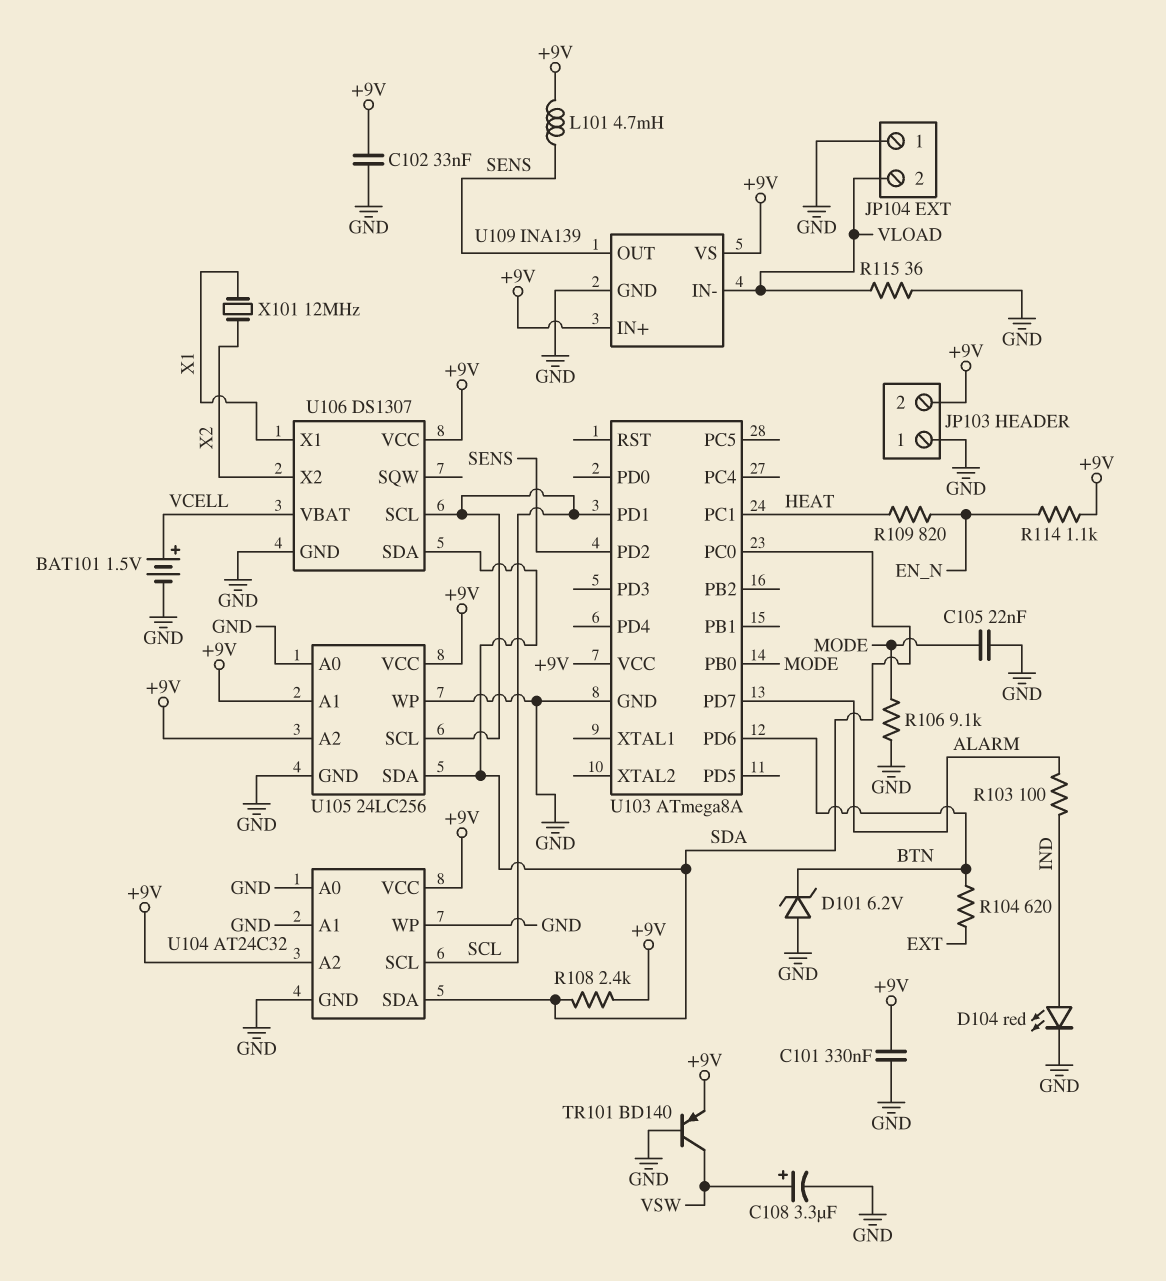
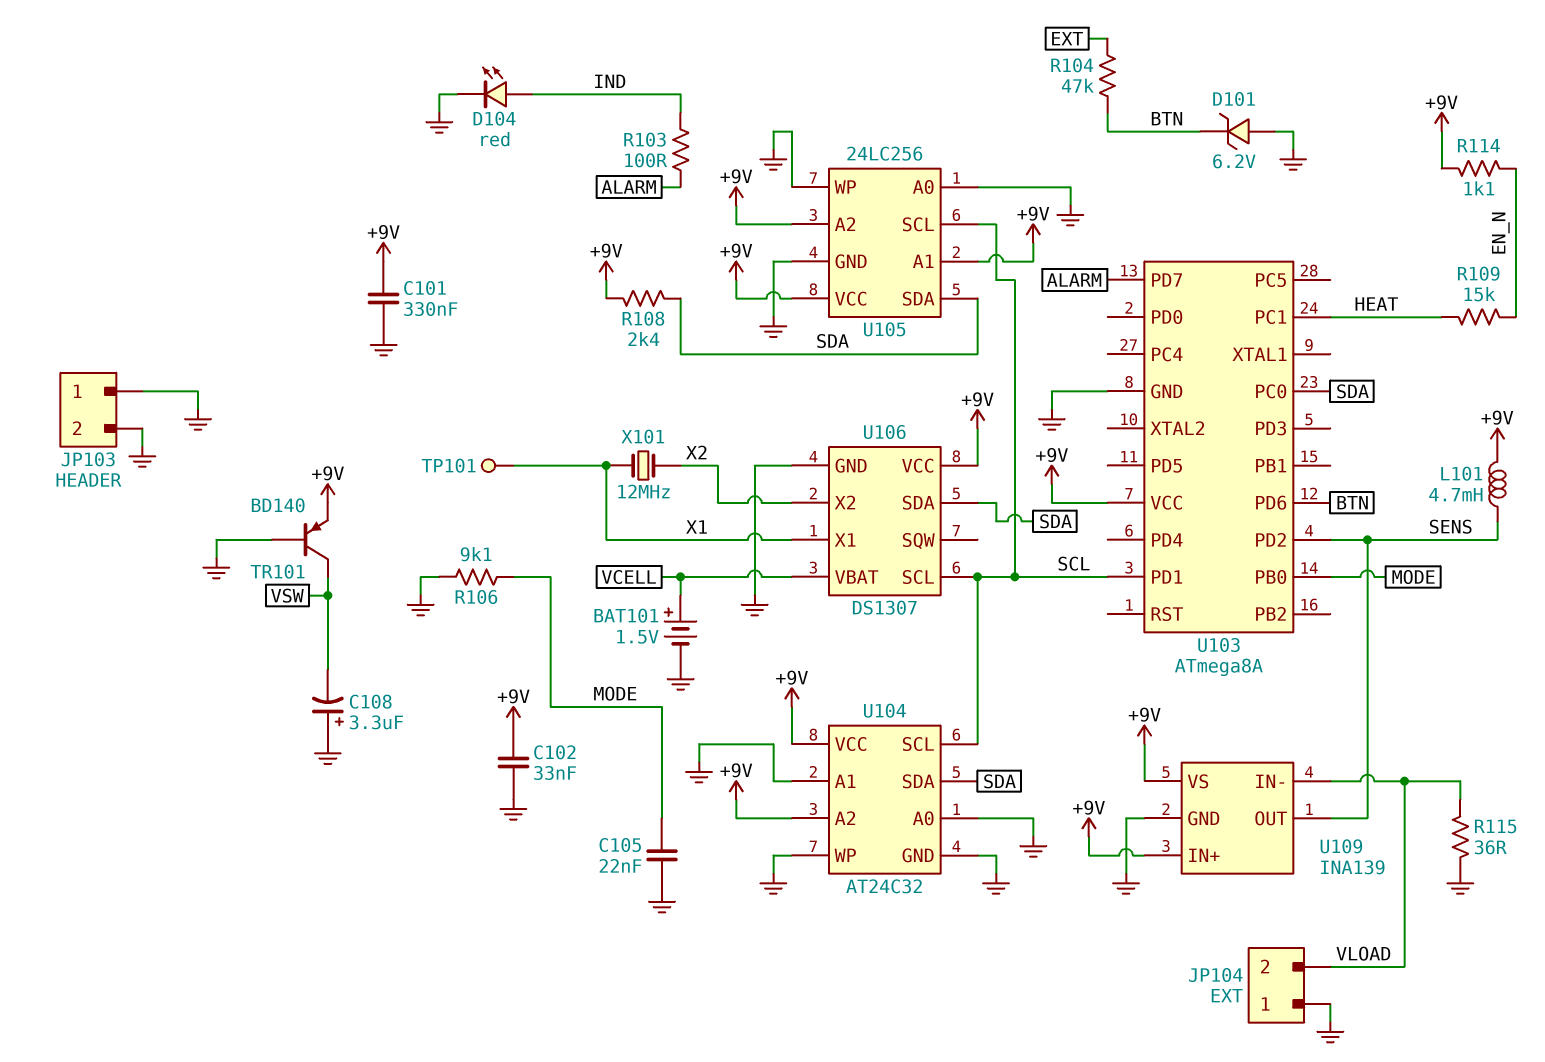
C108: 3.3uF (plus VSW, minus GND) -> 3.3uF (plus GND, minus VSW)
JP103 pin 2: +9V -> GND
R104: 620 (BTN, EXT) -> 47k (BTN, EXT)
R109: 820 (EN_N, HEAT) -> 15k (EN_N, HEAT)
TP101: none -> test point (X1)

